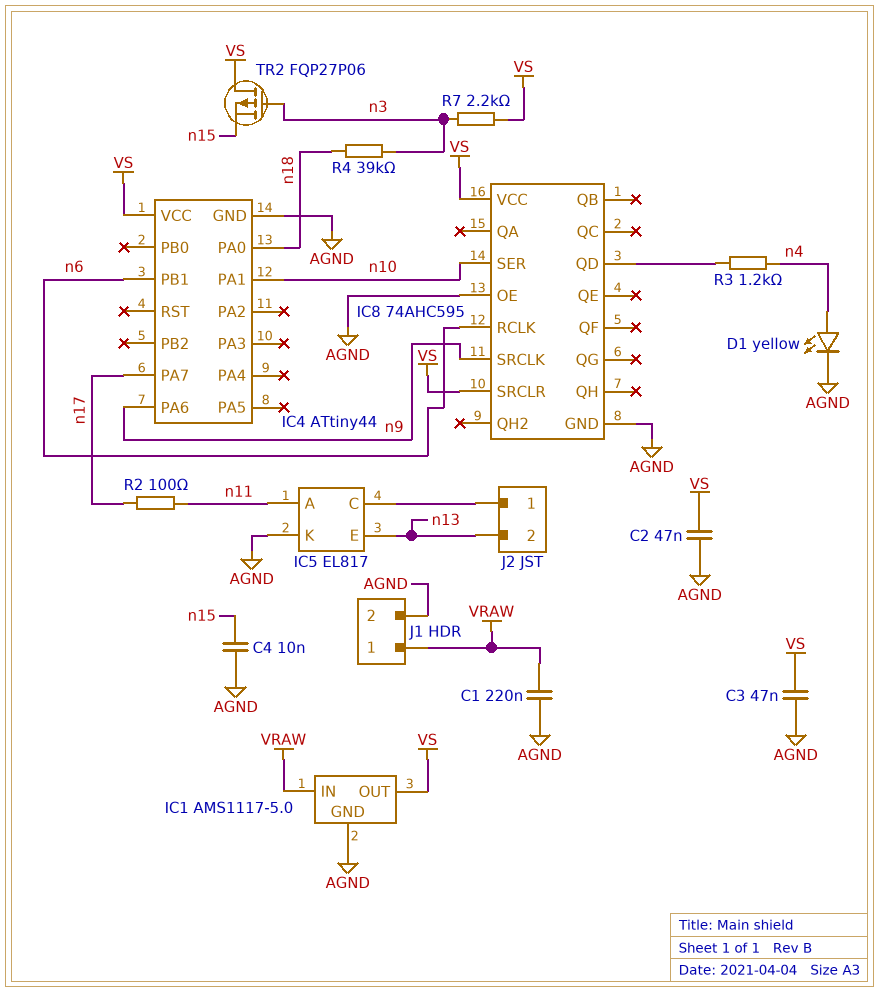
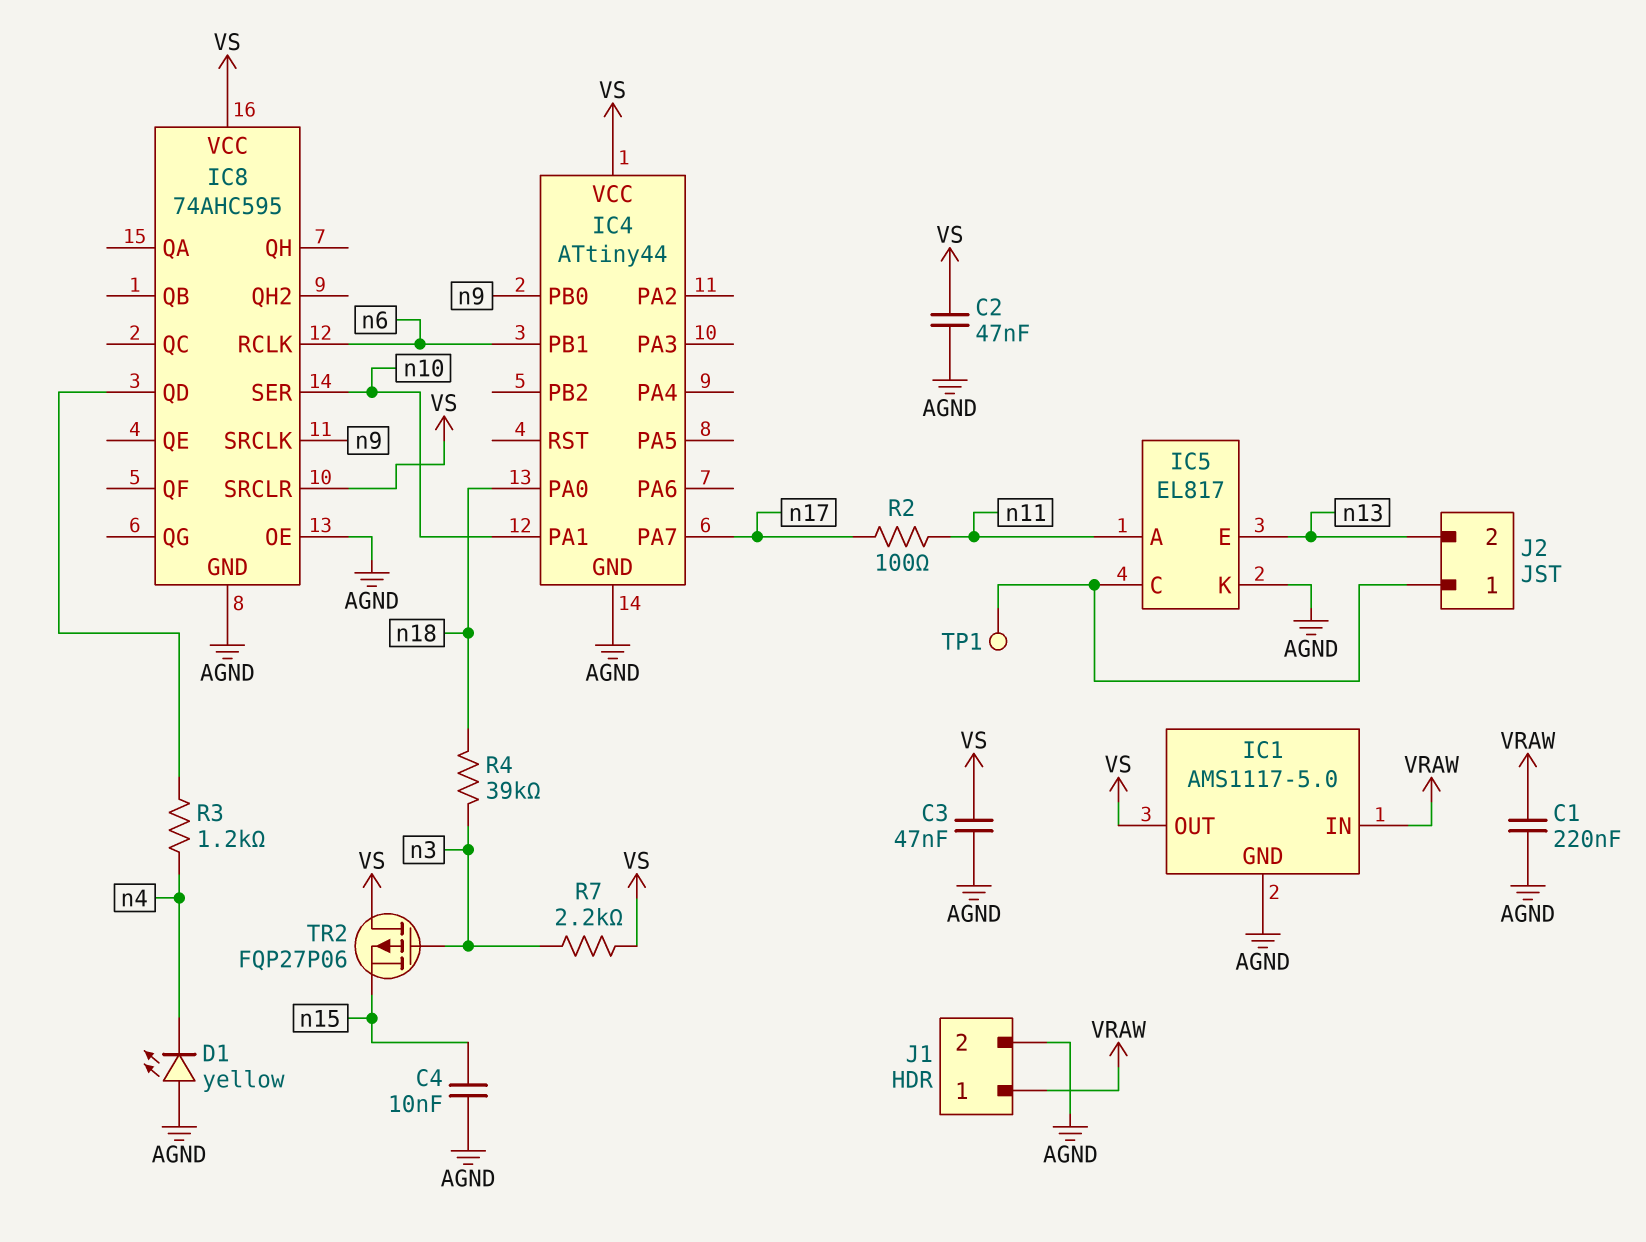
D1: LED yellow (A n4, K AGND) -> LED yellow (A AGND, K n4)
IC4 pin PA6: n9 -> none
IC4 pin PB0: none -> n9
TP1: none -> test point (IC5/C)

